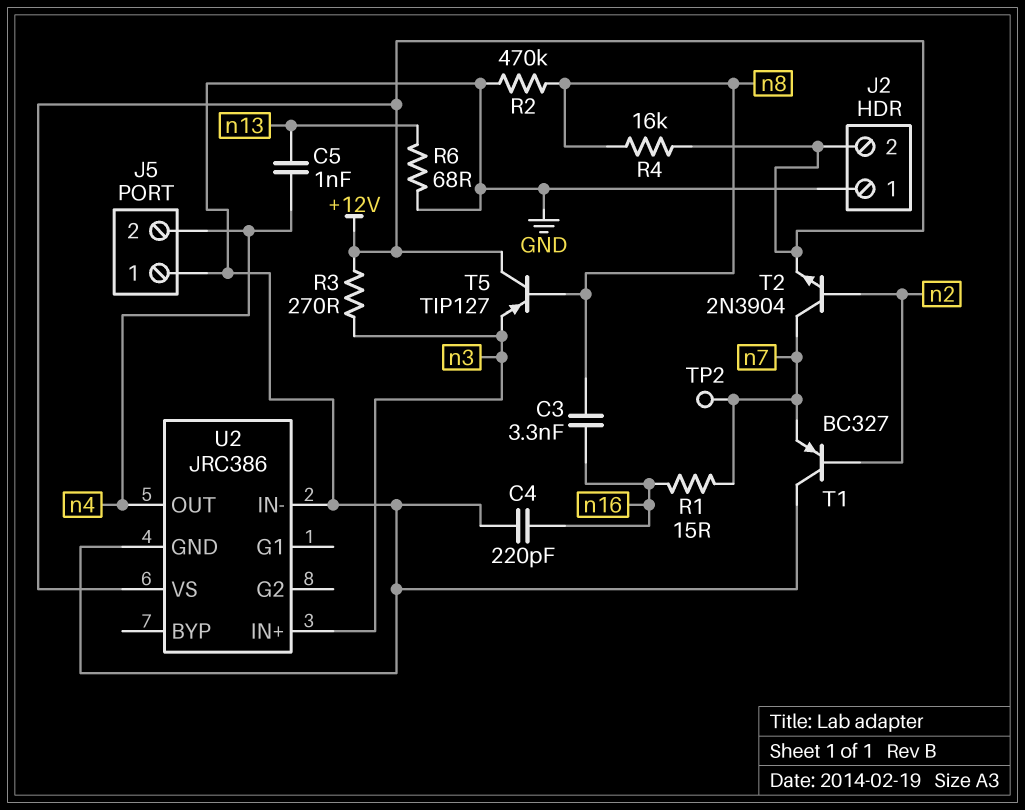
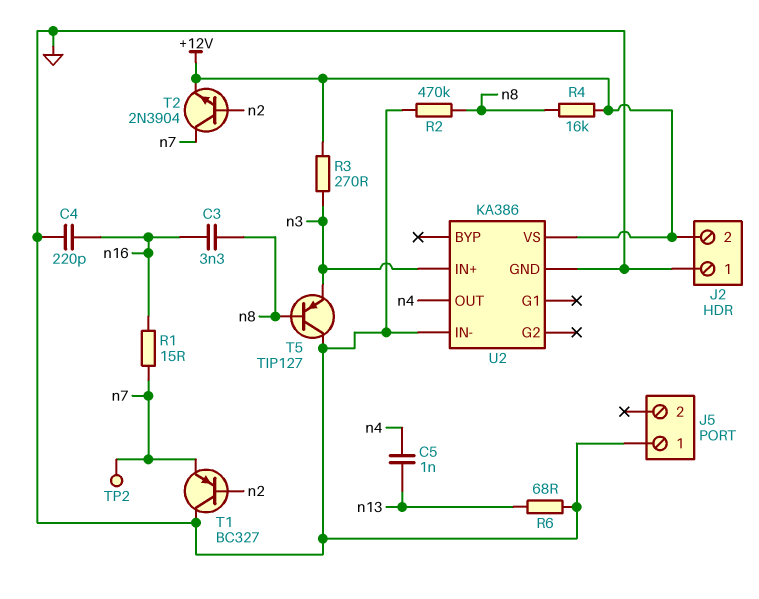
J5 pin 2: n4 -> none
T5: PNP TIP127 (B n8, C +12V, E n3) -> PNP TIP127 (B n8, C GND, E n3)
U2: JRC386 -> KA386

